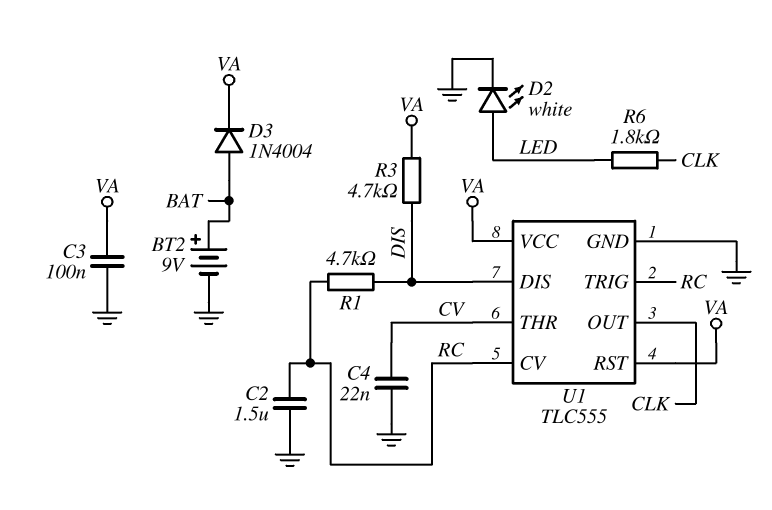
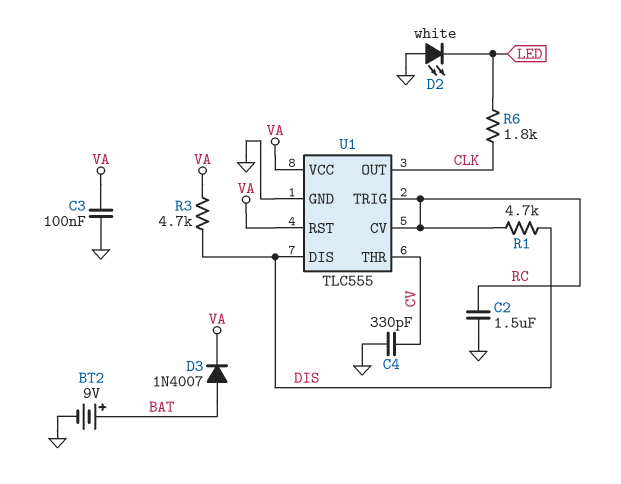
C4: 22nF (CV, GND) -> 330pF (CV, GND)
D2: LED white (A LED, K GND) -> LED white (A GND, K LED)
D3: diode 1N4004 (A BAT, K VA) -> diode 1N4007 (A BAT, K VA)

